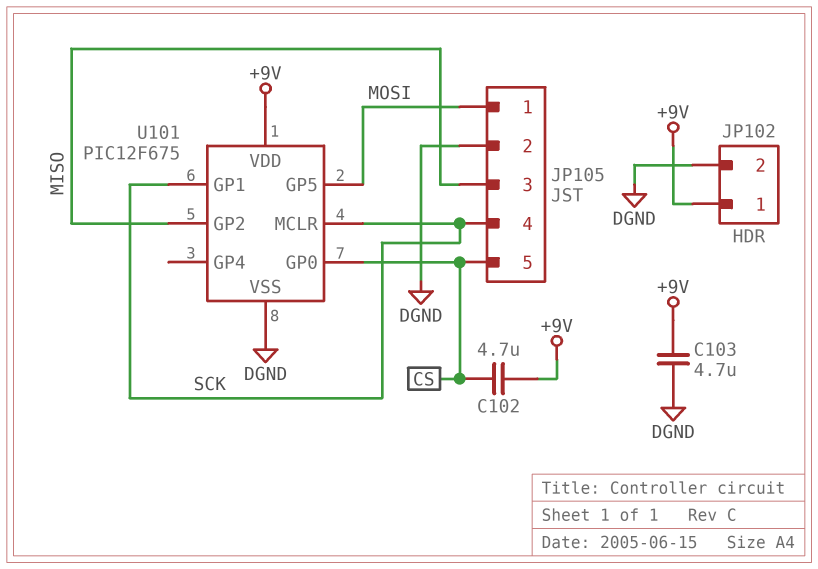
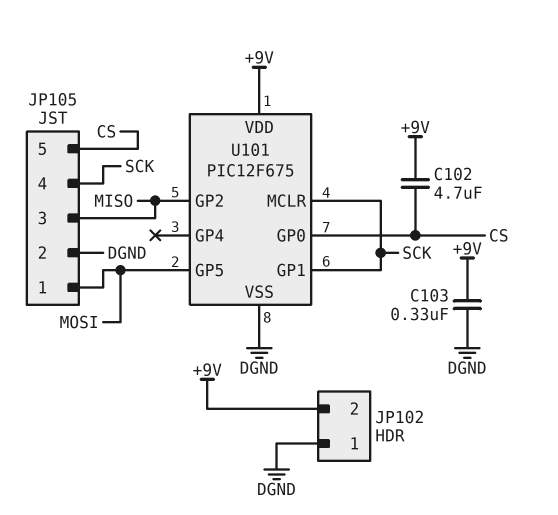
C103: 4.7uF (+9V, DGND) -> 330nF (+9V, DGND)
JP102 pin 1: +9V -> DGND
JP102 pin 2: DGND -> +9V

